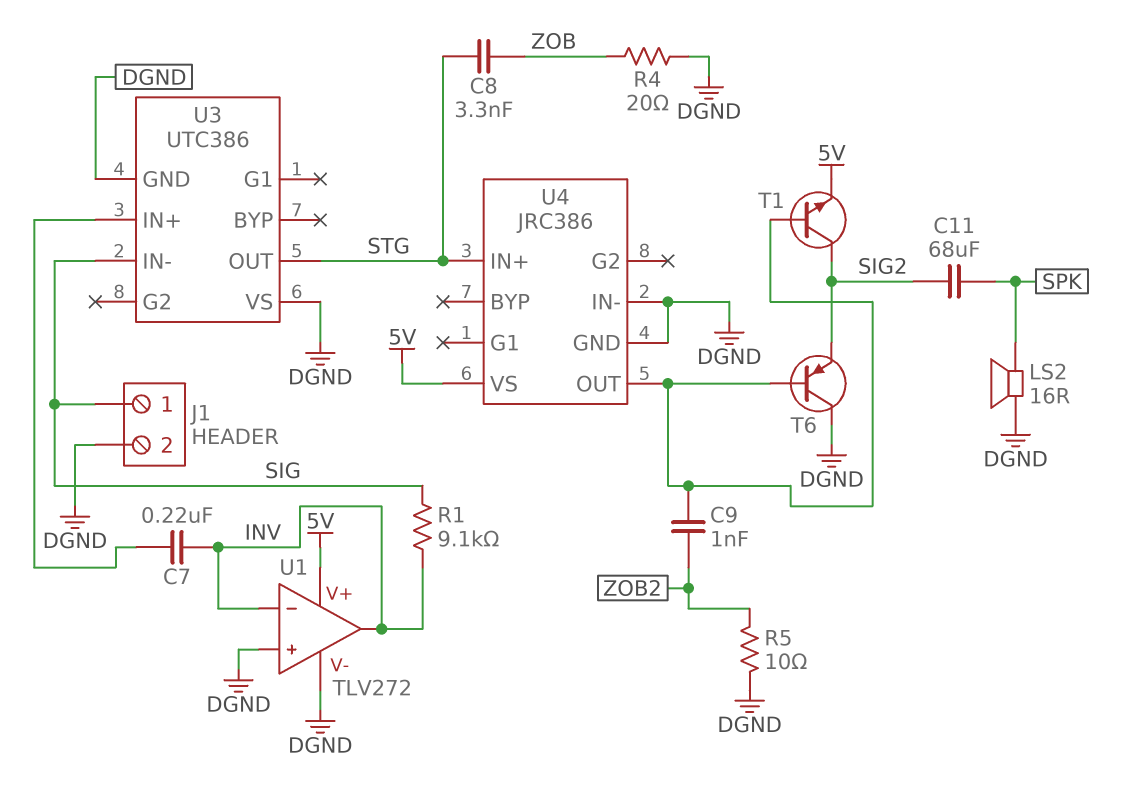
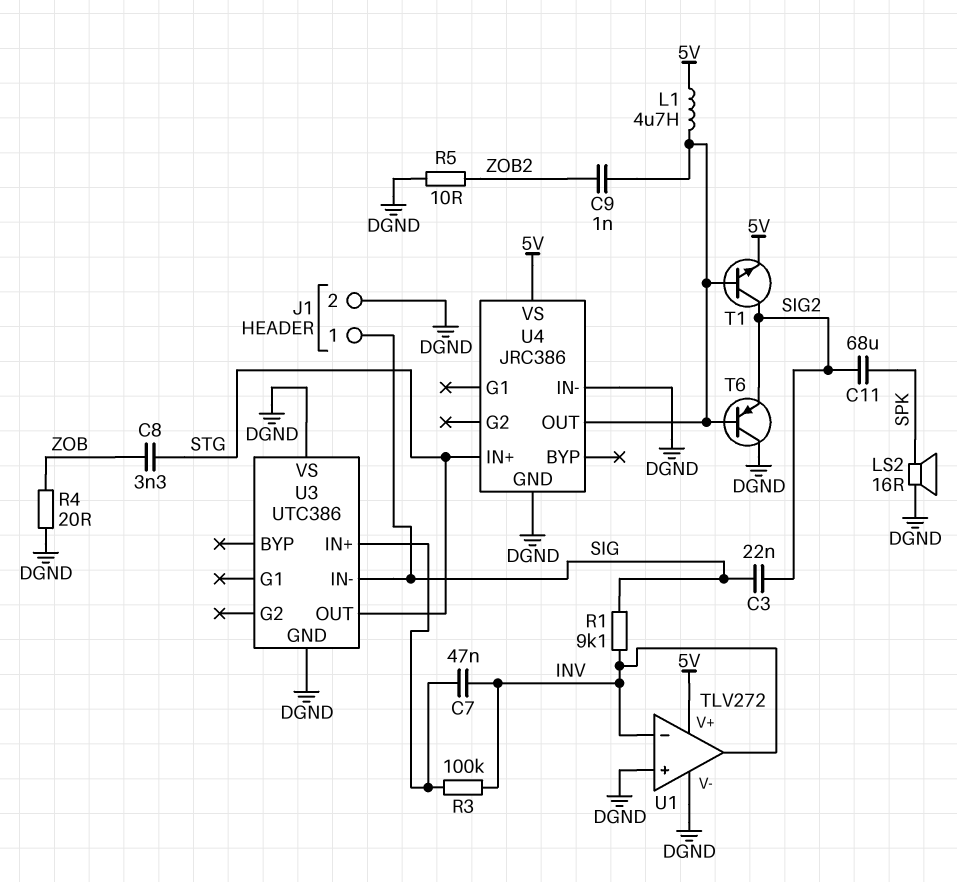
C3: none -> 22nF (SIG, SIG2)
C7: 220nF (INV, U3/IN+) -> 47nF (INV, U3/IN+)
L1: none -> 4.7uH (5V, U4/OUT)
R3: none -> 100k (INV, U3/IN+)

